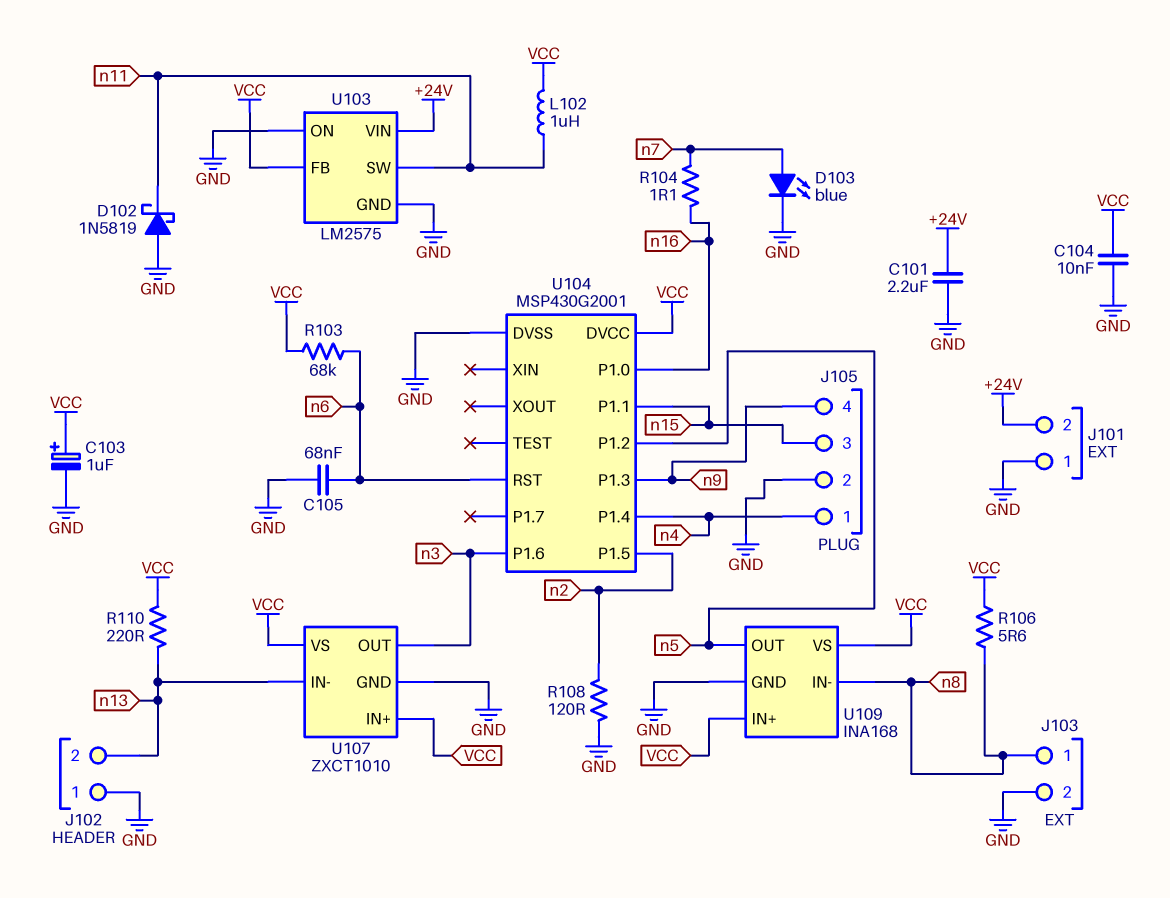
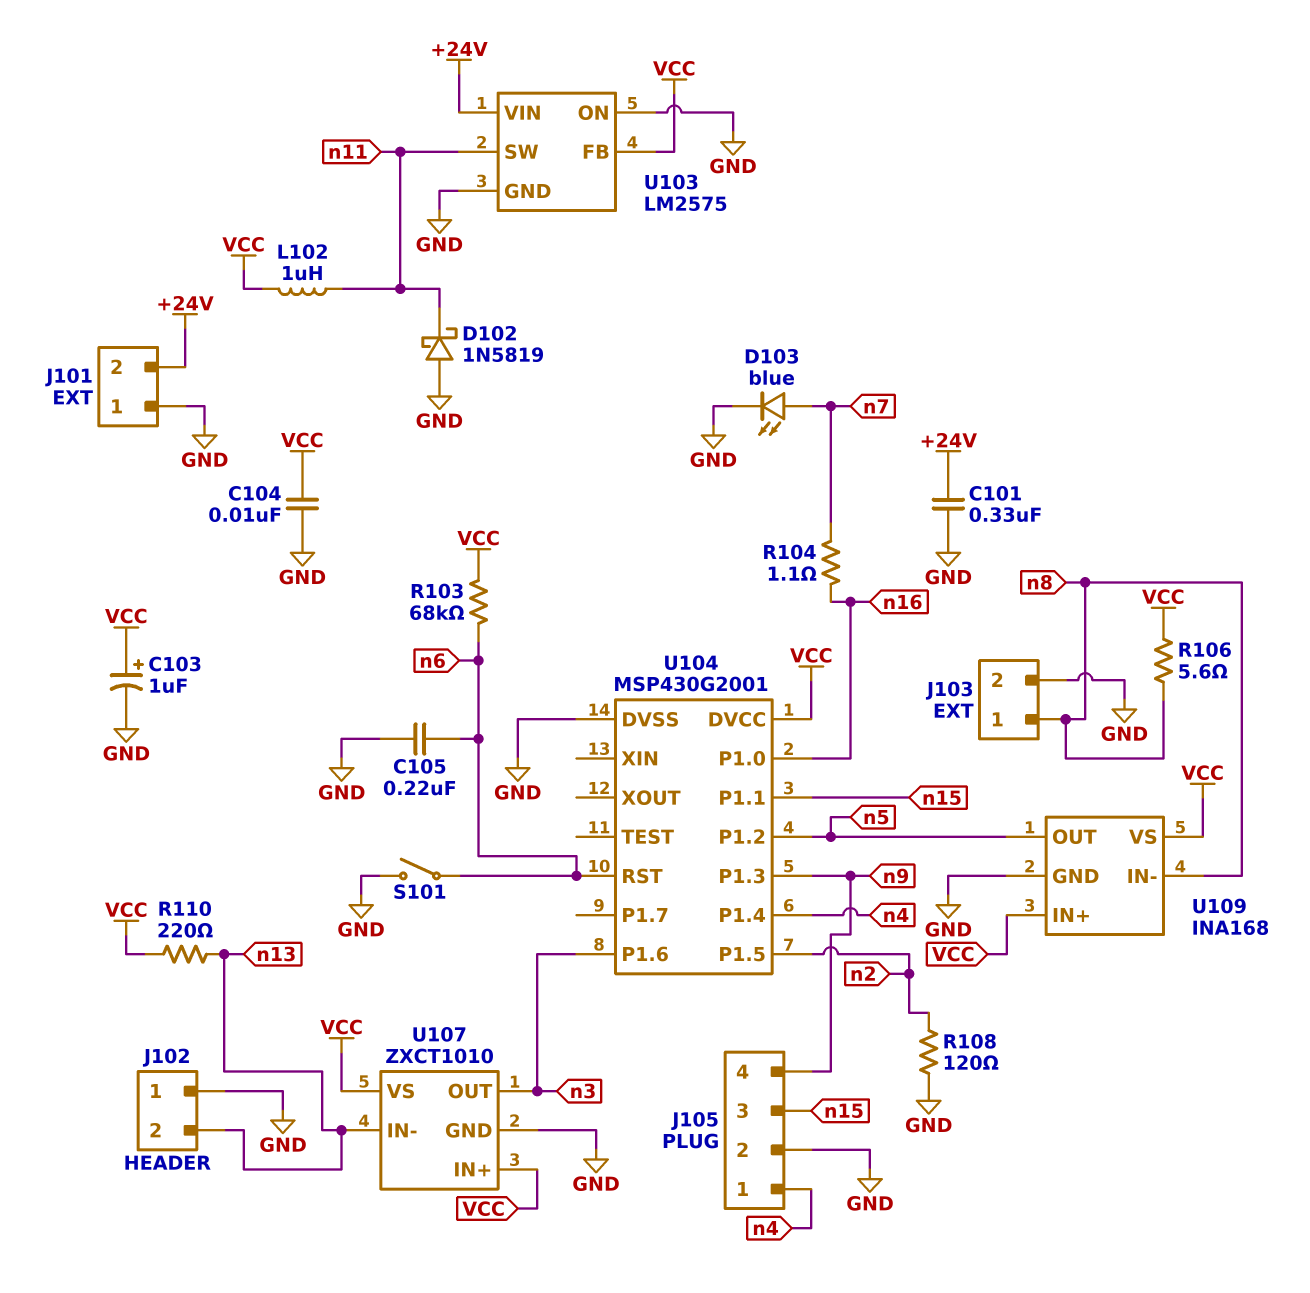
C101: 2.2uF (+24V, GND) -> 330nF (+24V, GND)
C105: 68nF (GND, n6) -> 220nF (GND, n6)
S101: none -> switch (GND, n6)

